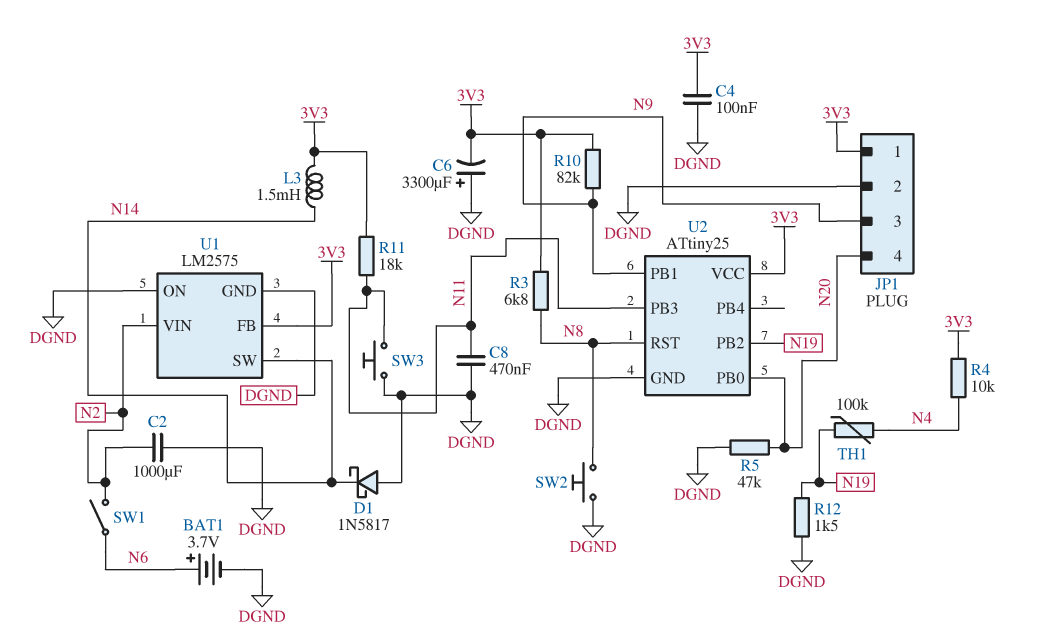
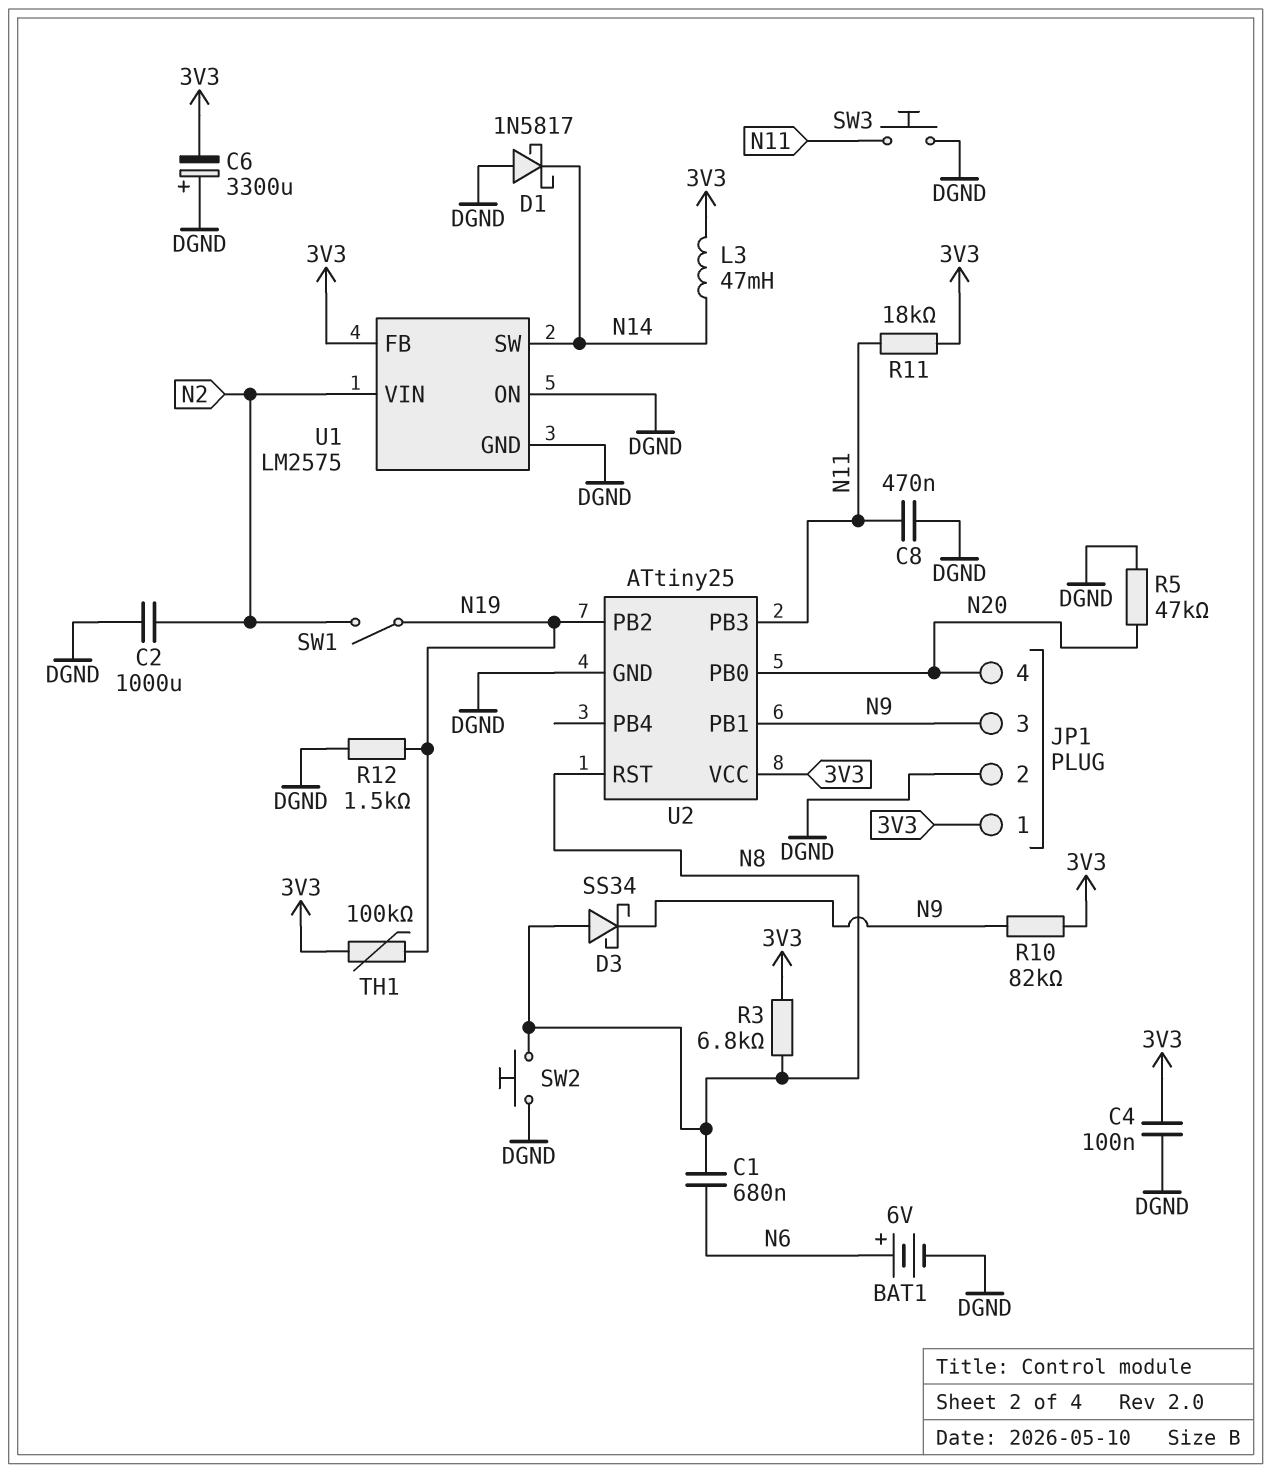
BAT1: 3.7V (plus N6, minus DGND) -> 6V (plus N6, minus DGND)
C1: none -> 680nF (N6, N8)
D3: none -> schottky SS34 (A N8, K N9)
L3: 1.5mH (3V3, N14) -> 47mH (3V3, N14)
R4: 10k (3V3, N4) -> none
SW1: switch (N2, N6) -> switch (N2, N19)
TH1: 100k (N4, N19) -> 100k (3V3, N19)

